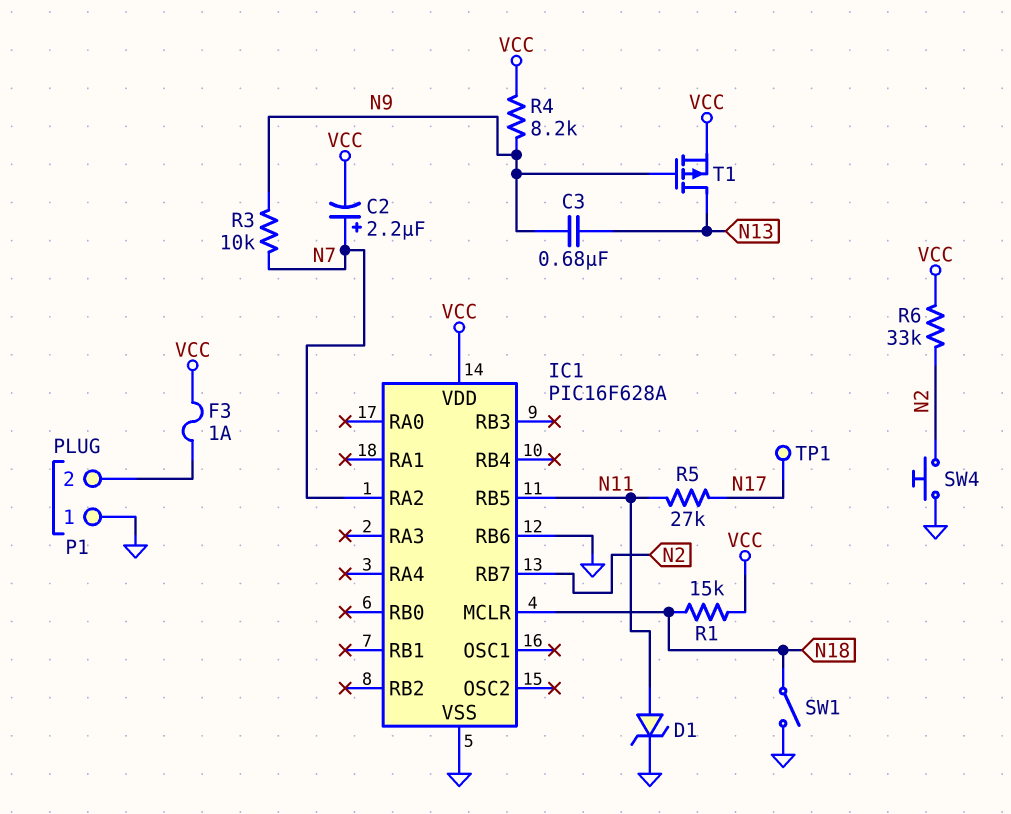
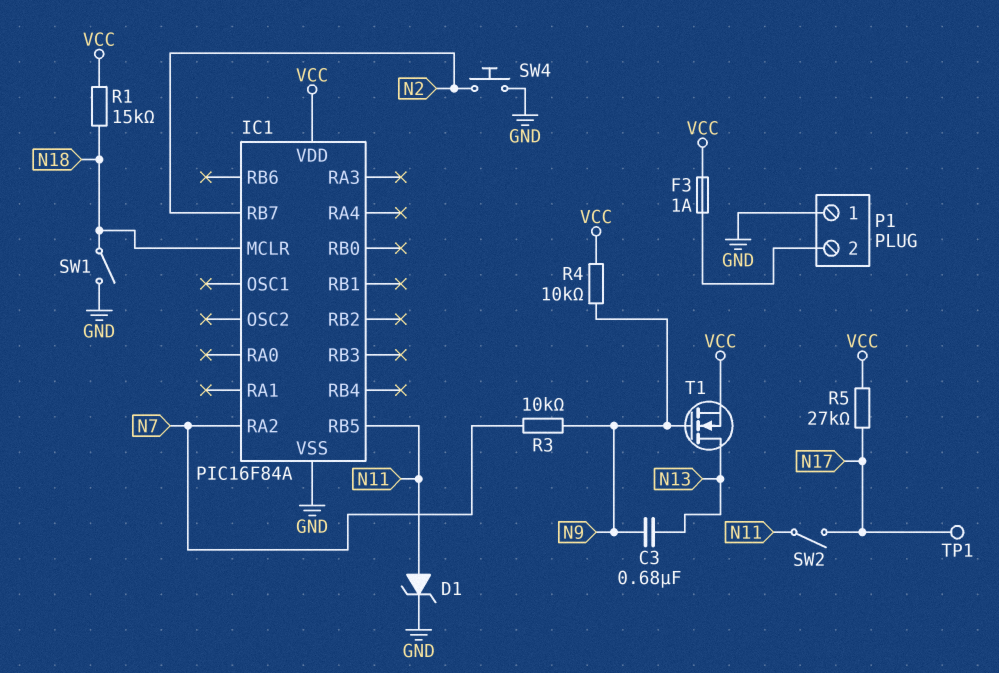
C2: 2.2uF (plus N7, minus VCC) -> none
IC1: PIC16F628A -> PIC16F84A
IC1 pin RB6: GND -> none
R4: 8.2k (N9, VCC) -> 10k (N9, VCC)
R5: 27k (N11, N17) -> 27k (N17, VCC)
R6: 33k (N2, VCC) -> none
SW2: none -> switch (N11, N17)
T1: PMOS (G N9, D N13, S VCC) -> NMOS (G N9, D N13, S VCC)

